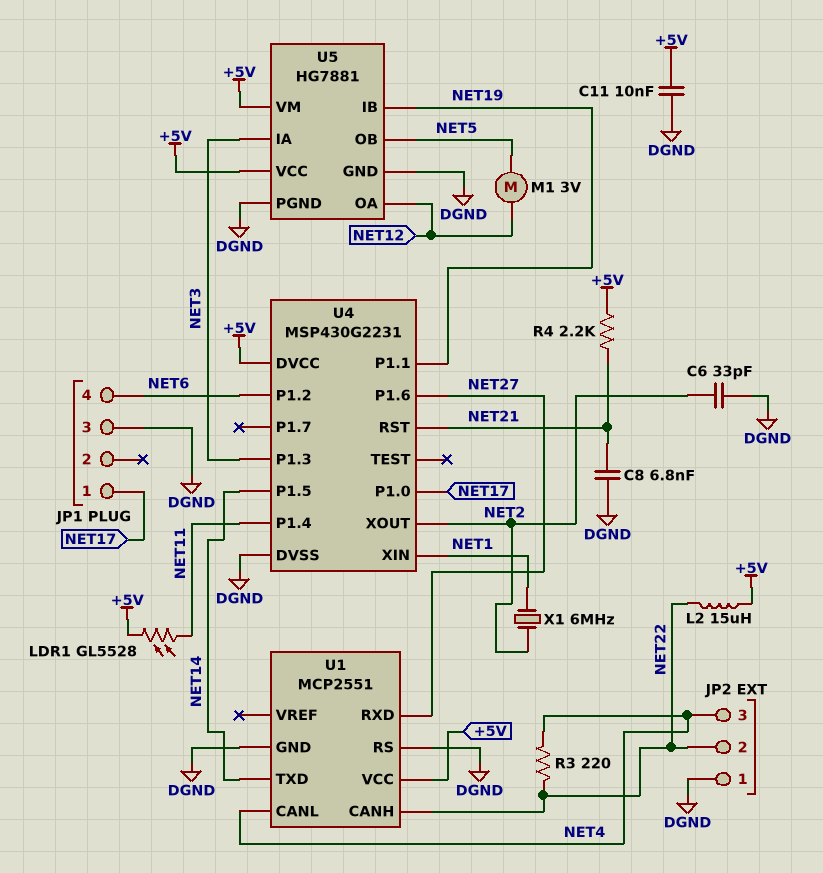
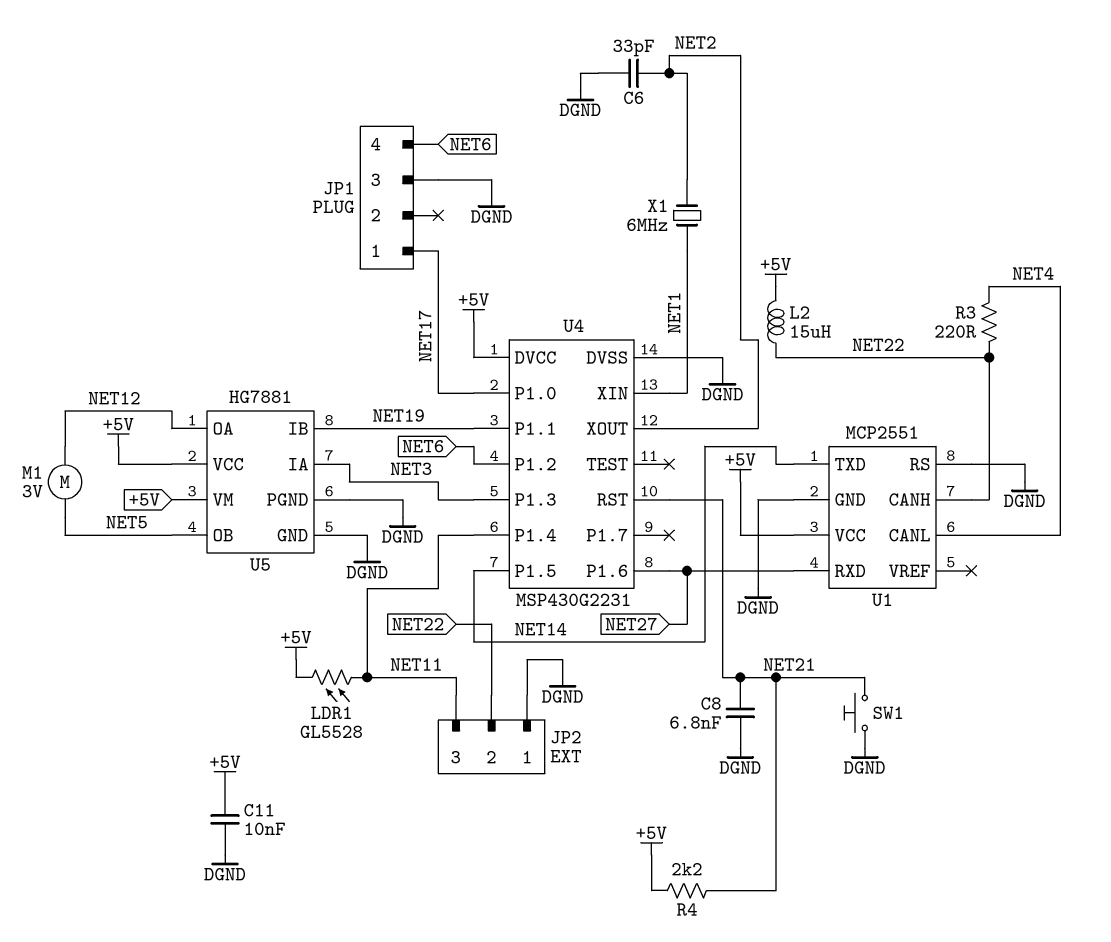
JP2 pin 3: NET4 -> NET11
SW1: none -> button (DGND, NET21)

